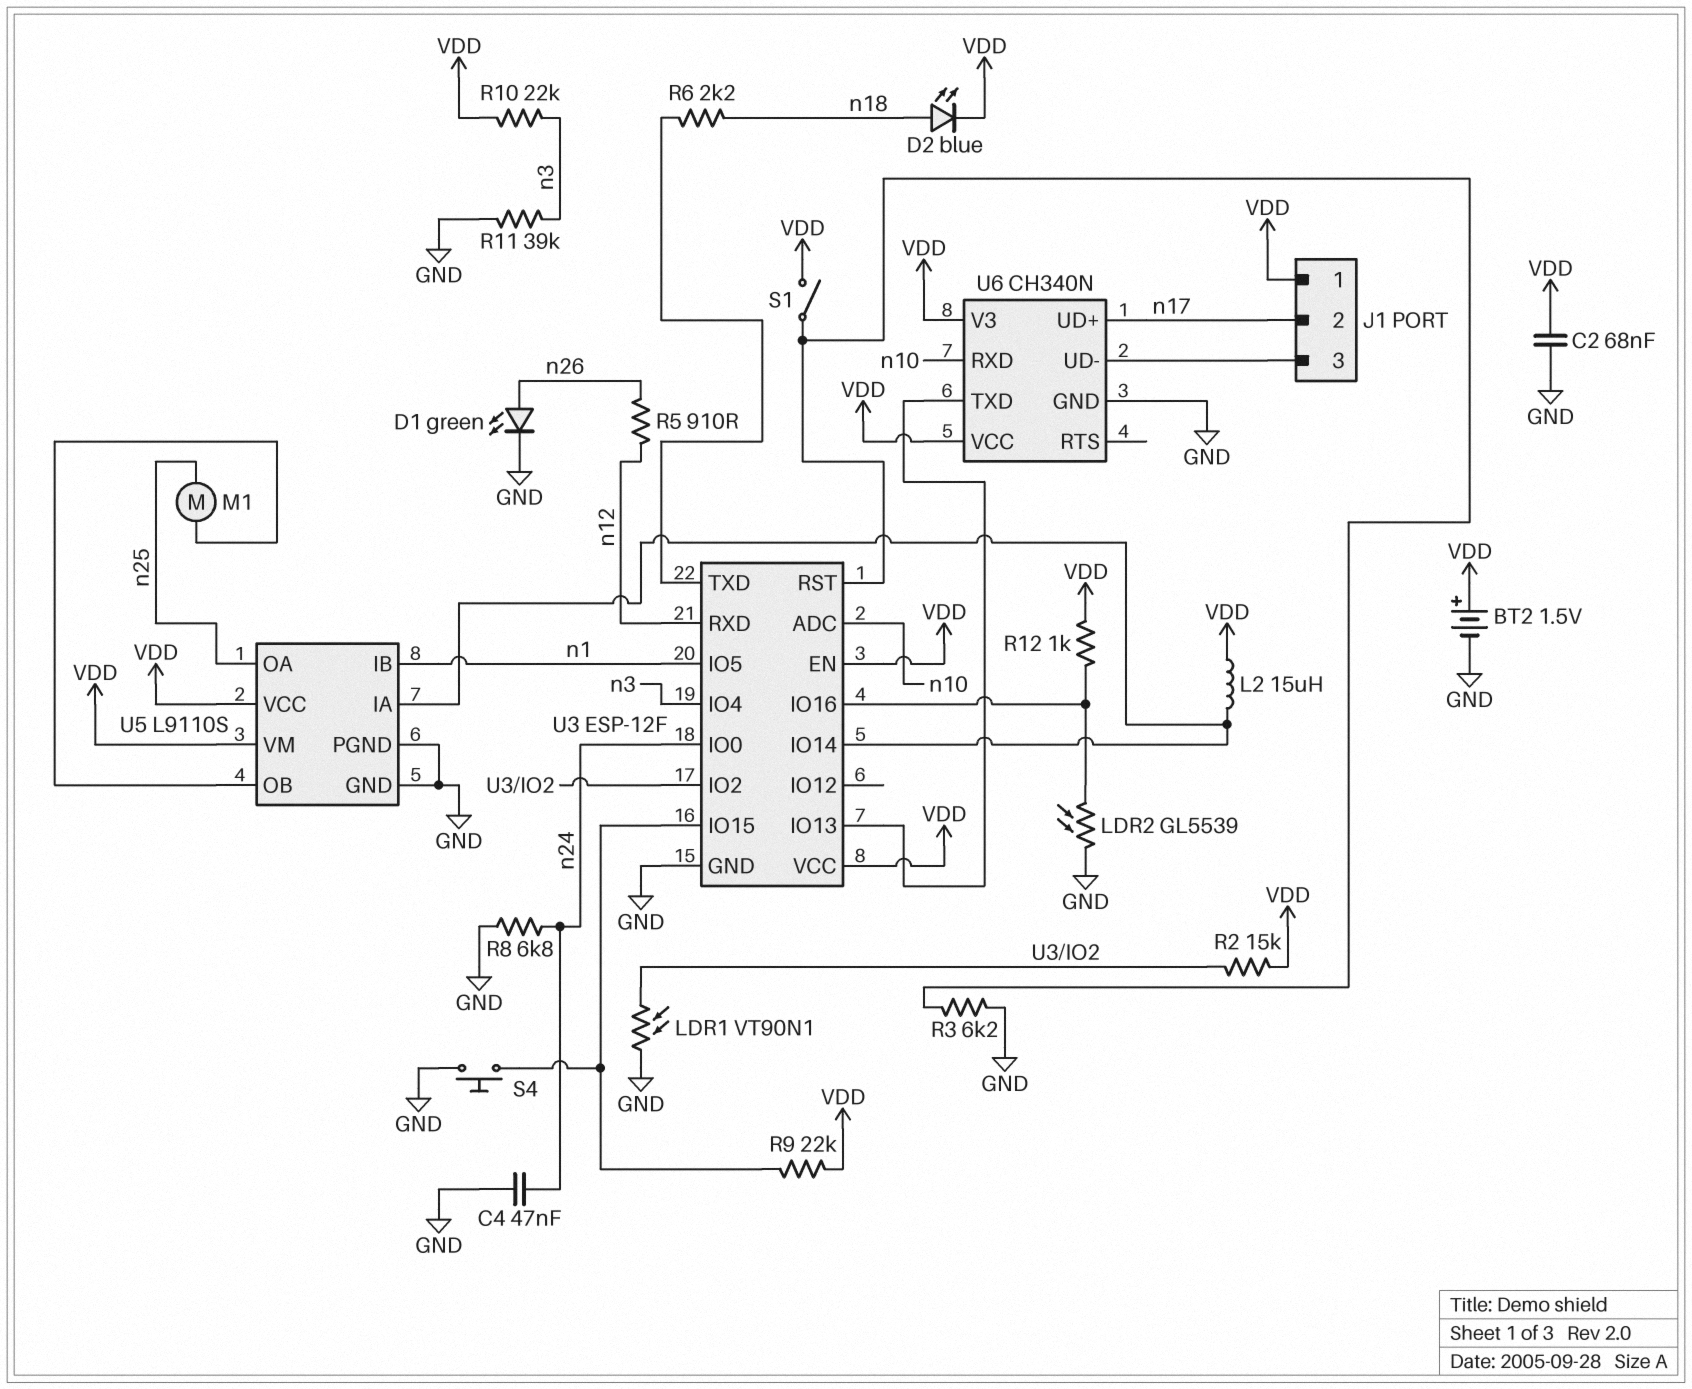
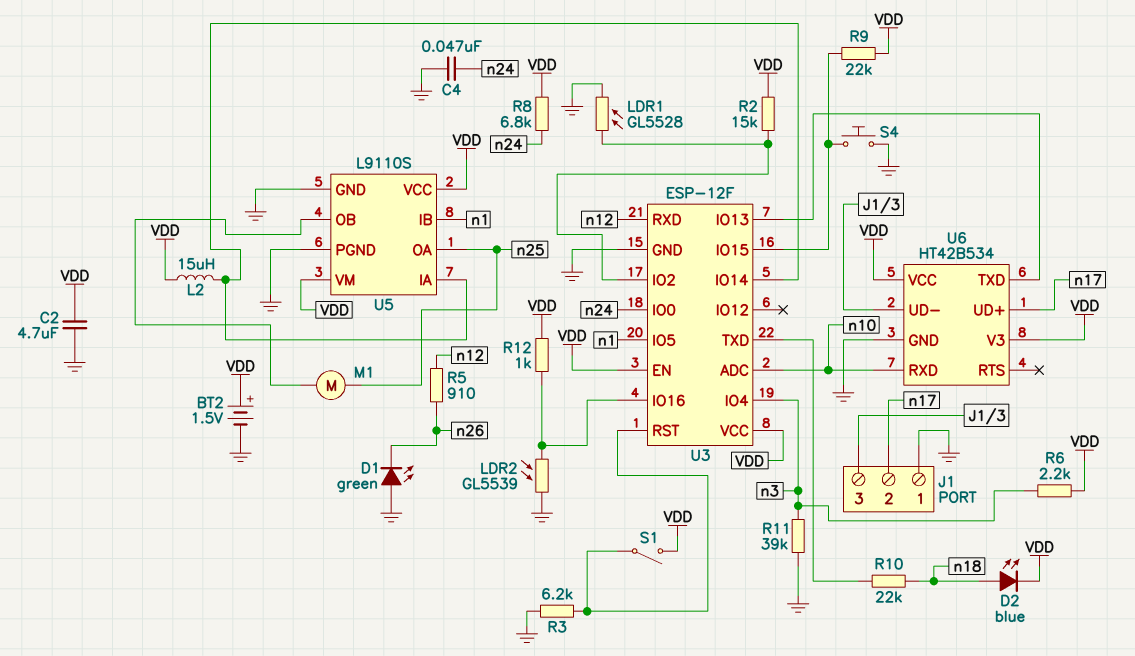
C2: 68nF (GND, VDD) -> 4.7uF (GND, VDD)
D1: LED green (A n26, K GND) -> LED green (A GND, K n26)
J1 pin 1: VDD -> GND
LDR1: VT90N1 (GND, U3/IO2) -> GL5528 (GND, U3/IO2)
R6: 2.2k (U3/TXD, n18) -> 2.2k (VDD, n3)
R8: 6.8k (GND, n24) -> 6.8k (VDD, n24)
R10: 22k (VDD, n3) -> 22k (U3/TXD, n18)
U6: CH340N -> HT42B534

